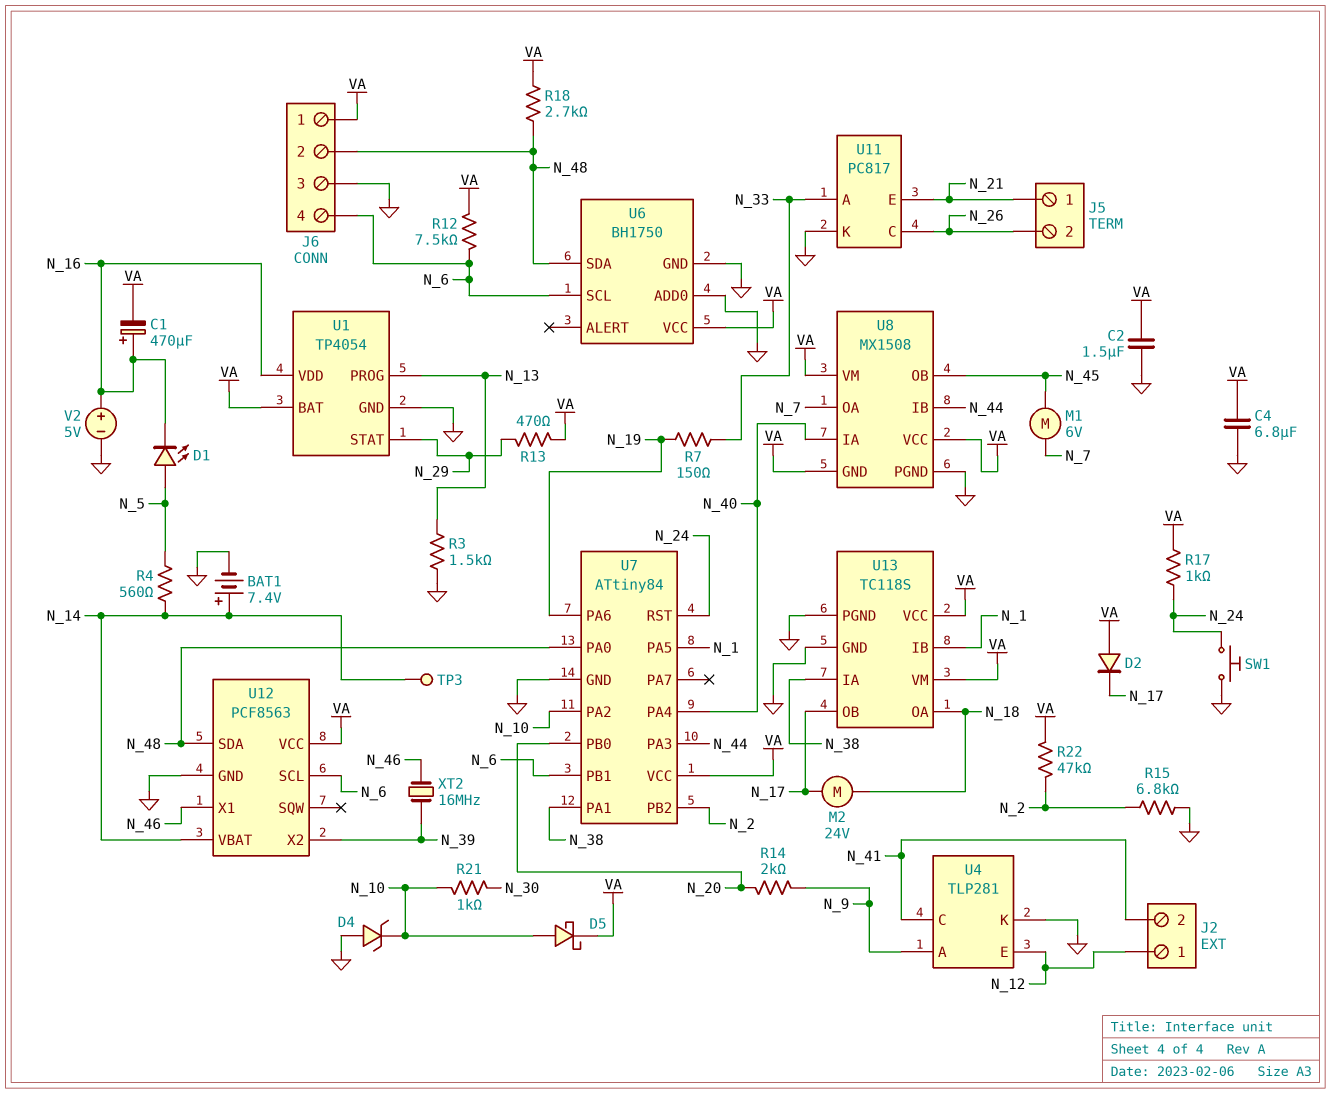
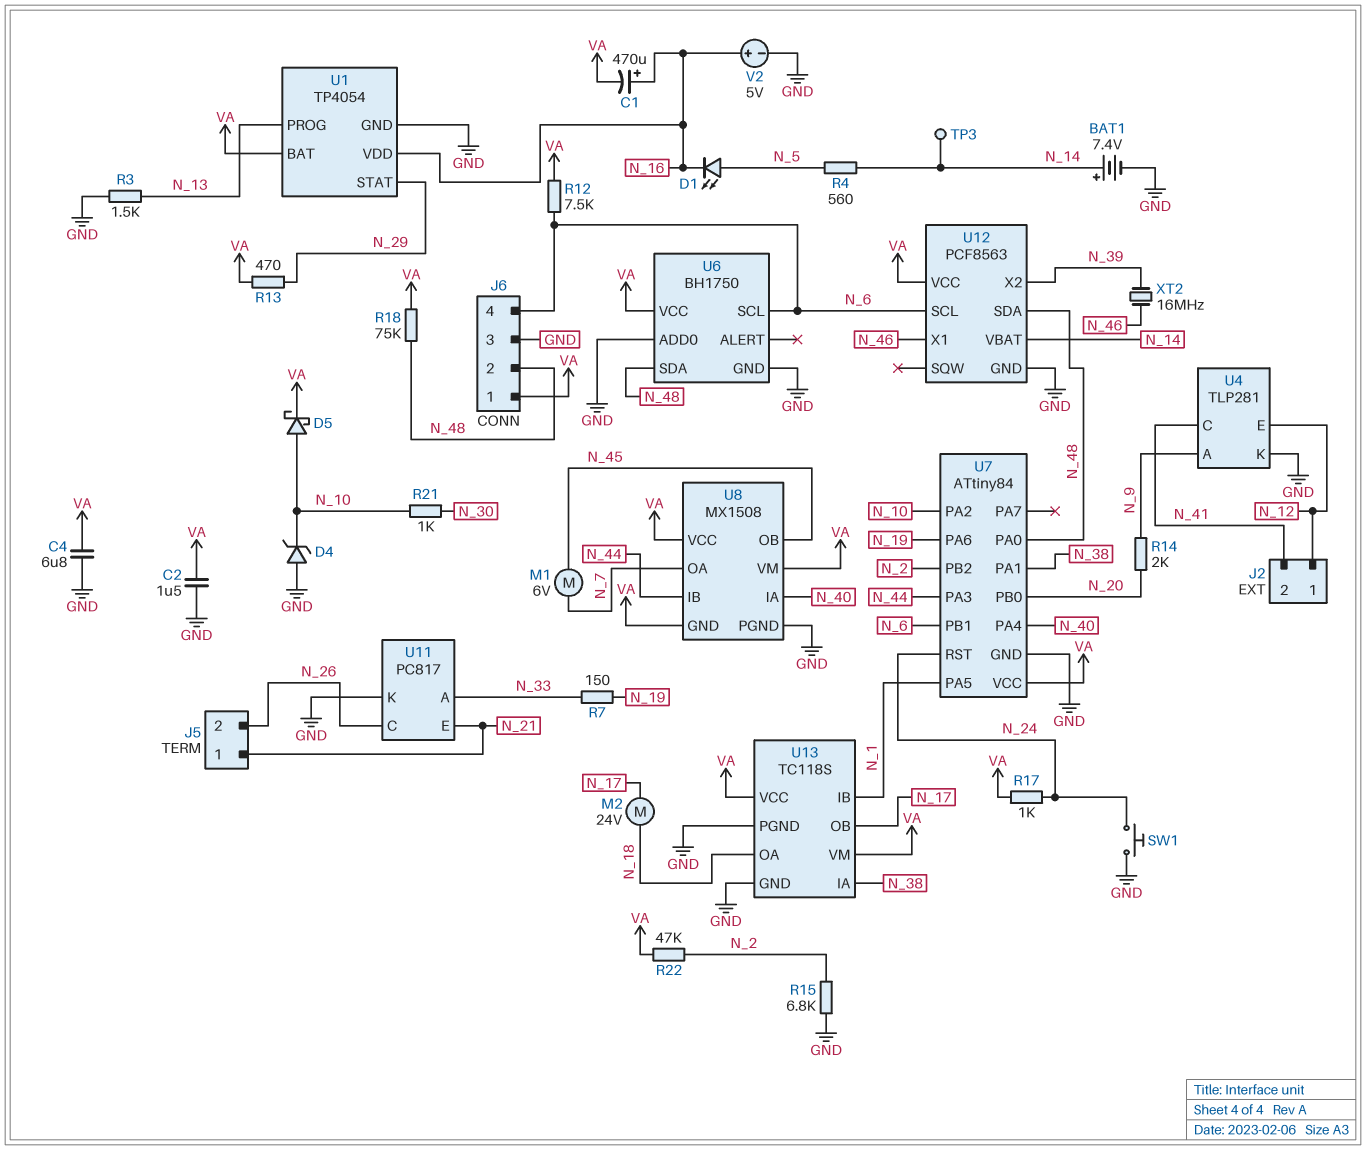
D2: diode (A VA, K N_17) -> none
R18: 2.7k (N_48, VA) -> 75k (N_48, VA)

